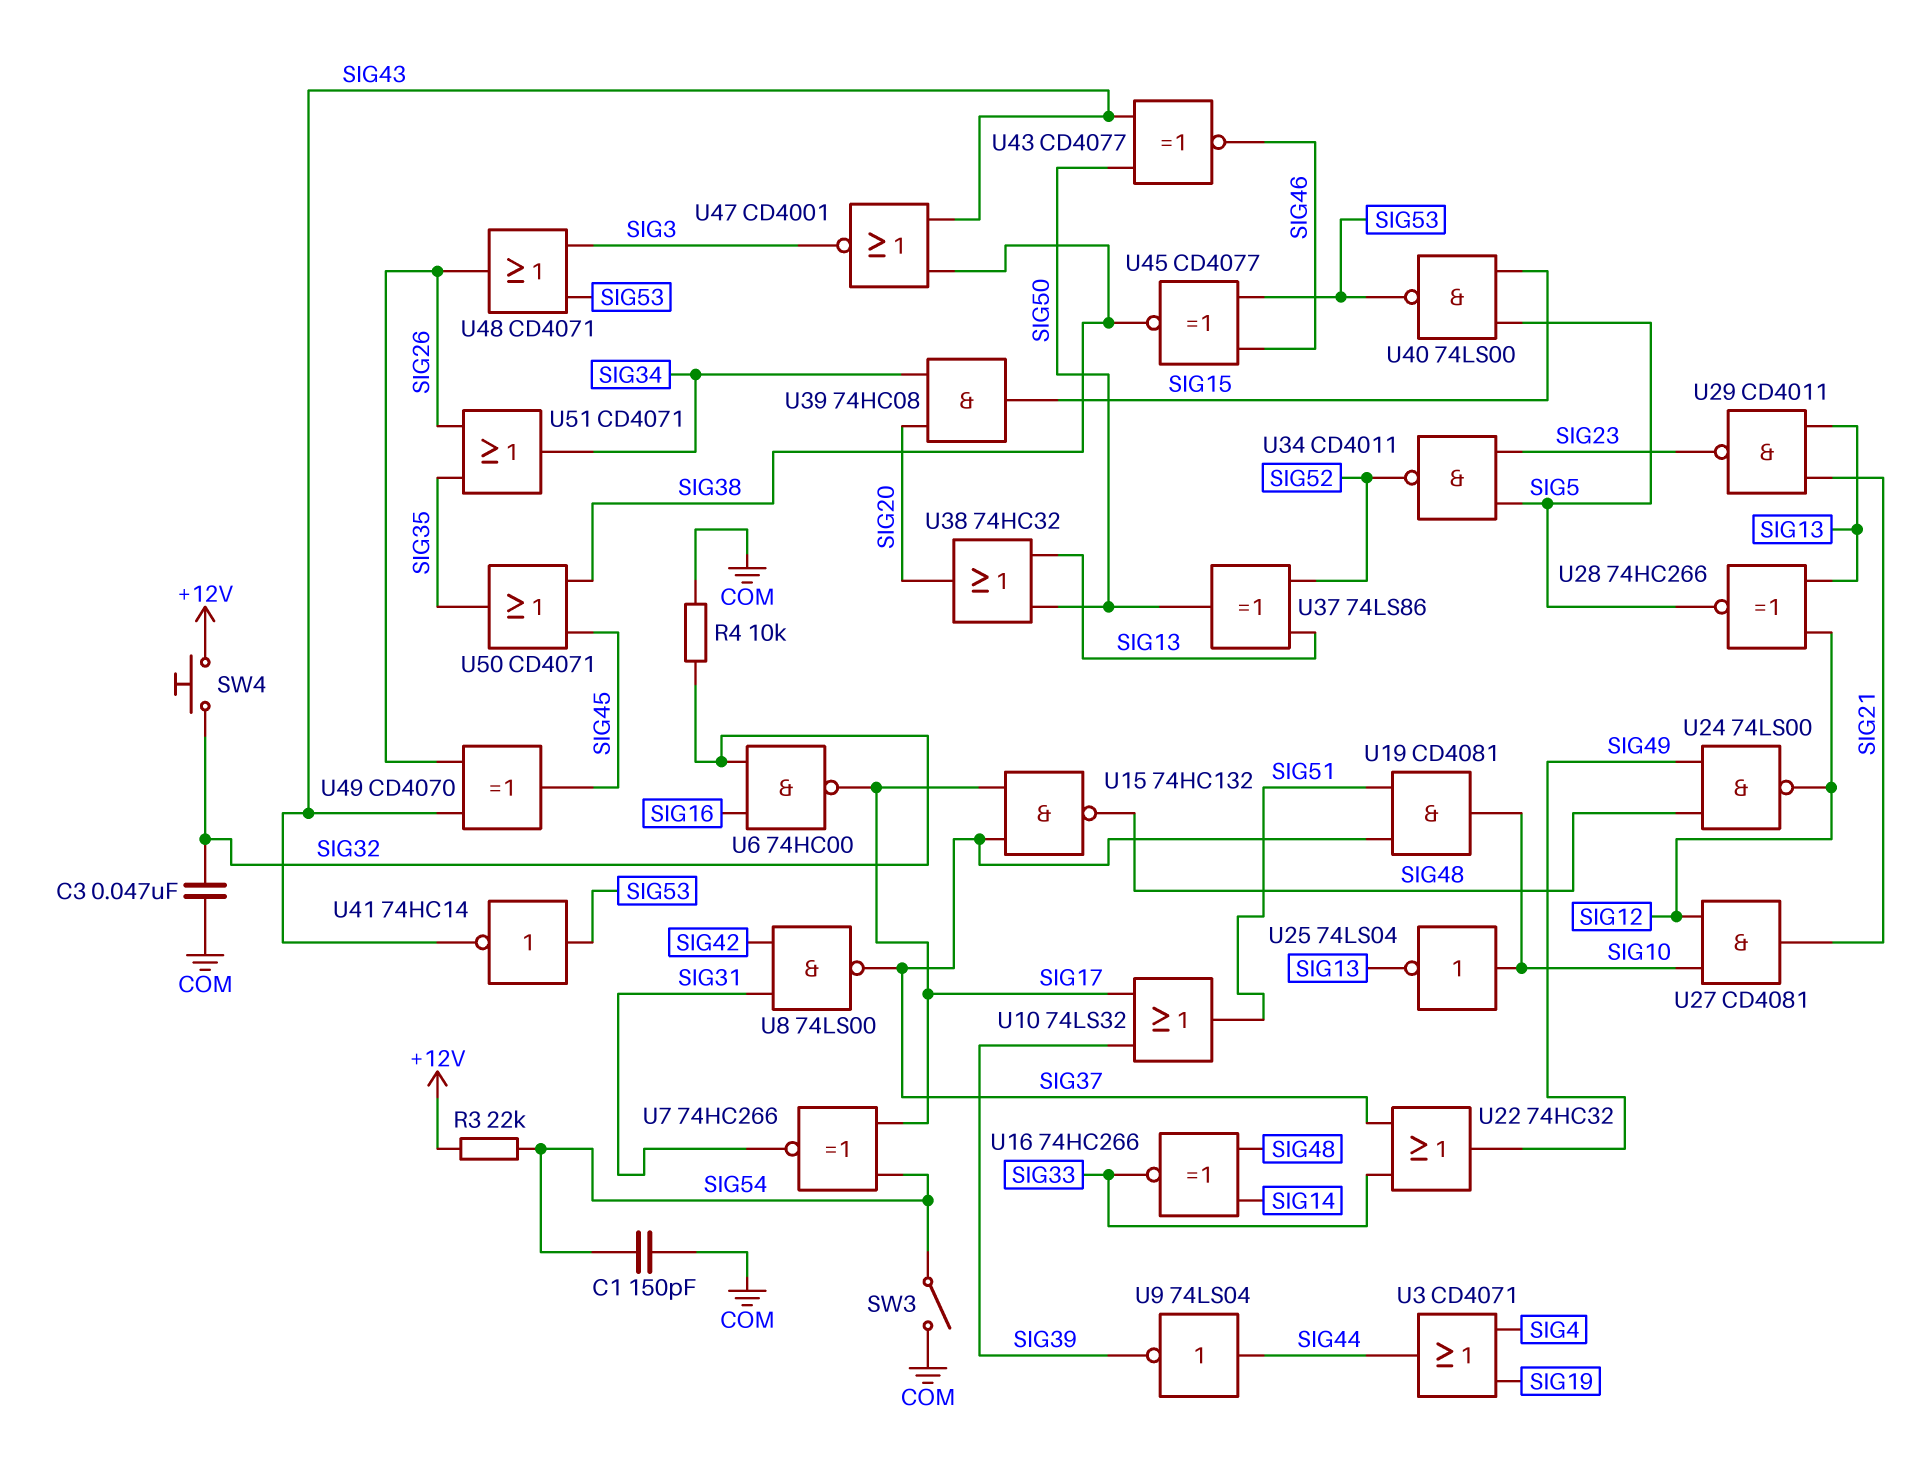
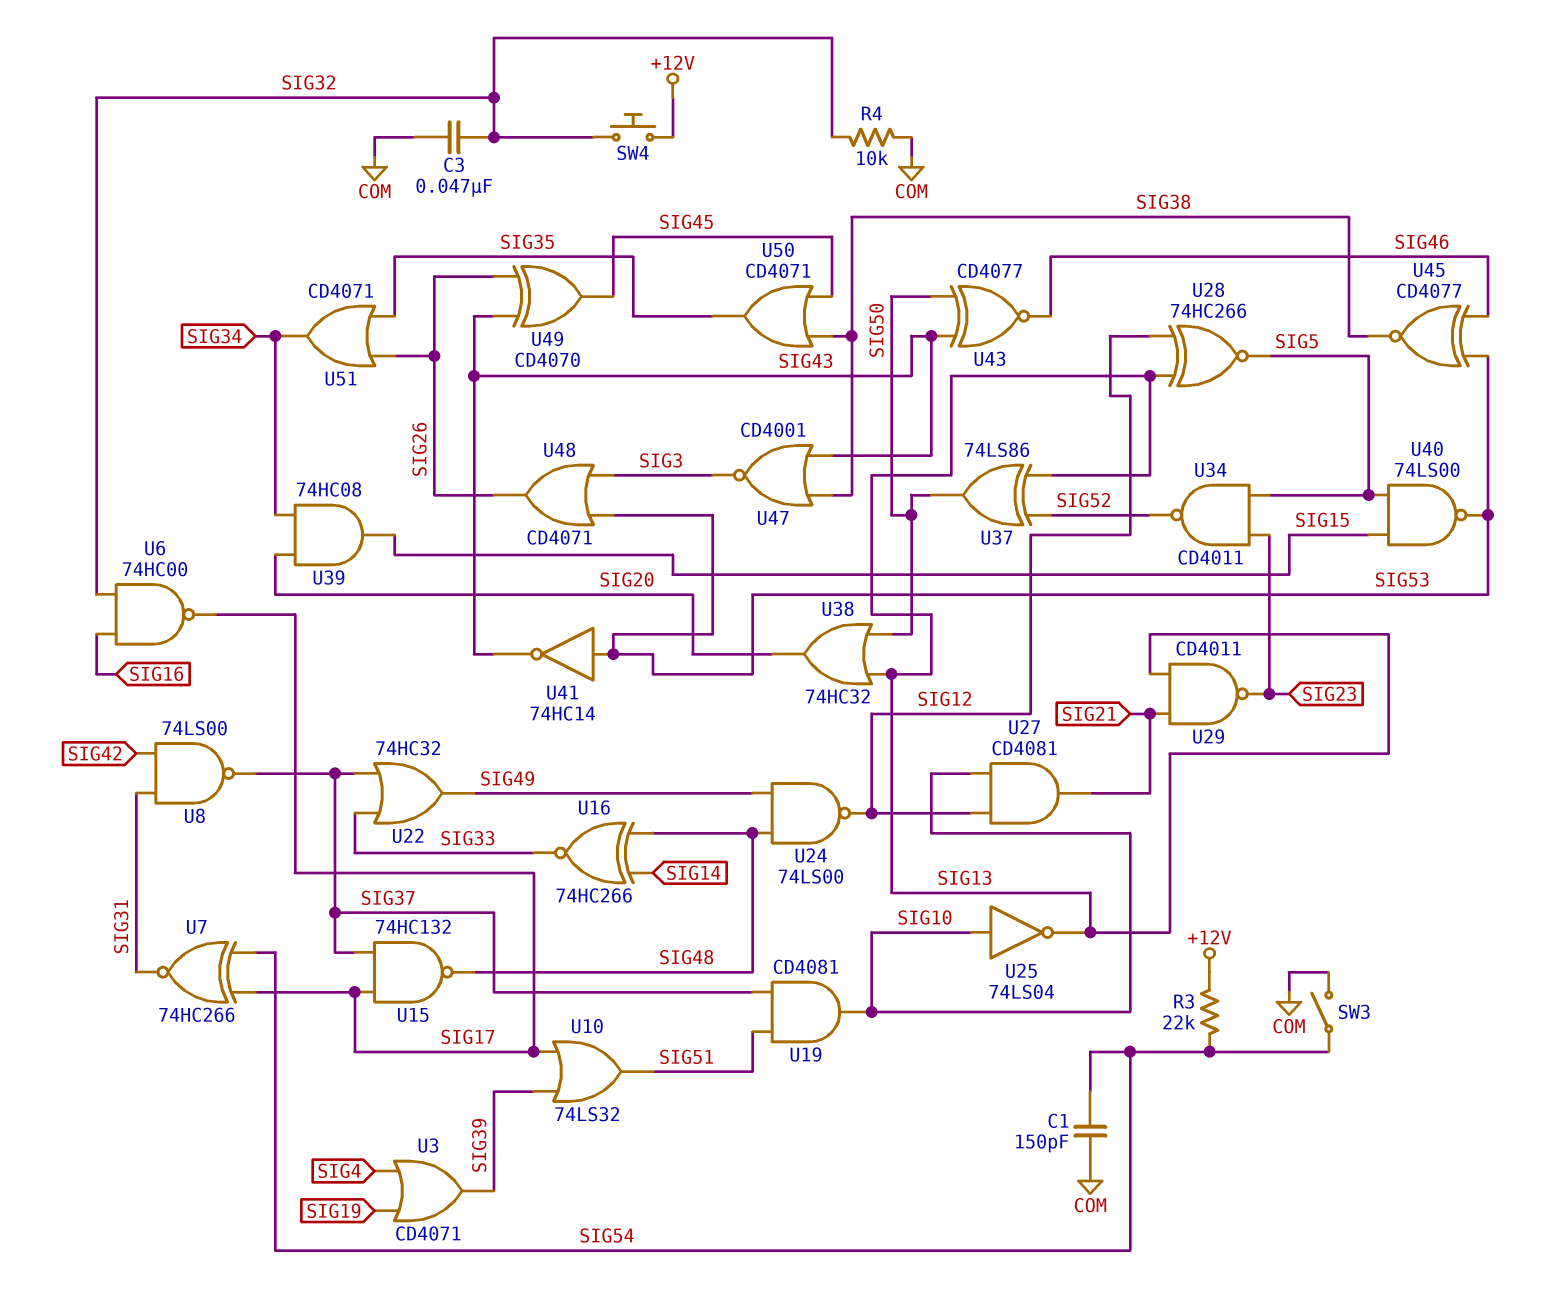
U3: OR CD4071 (in SIG4, in SIG19, out SIG44) -> OR CD4071 (in SIG4, in SIG19, out SIG39)
U9: NOT 74LS04 (in SIG44, out SIG39) -> none

